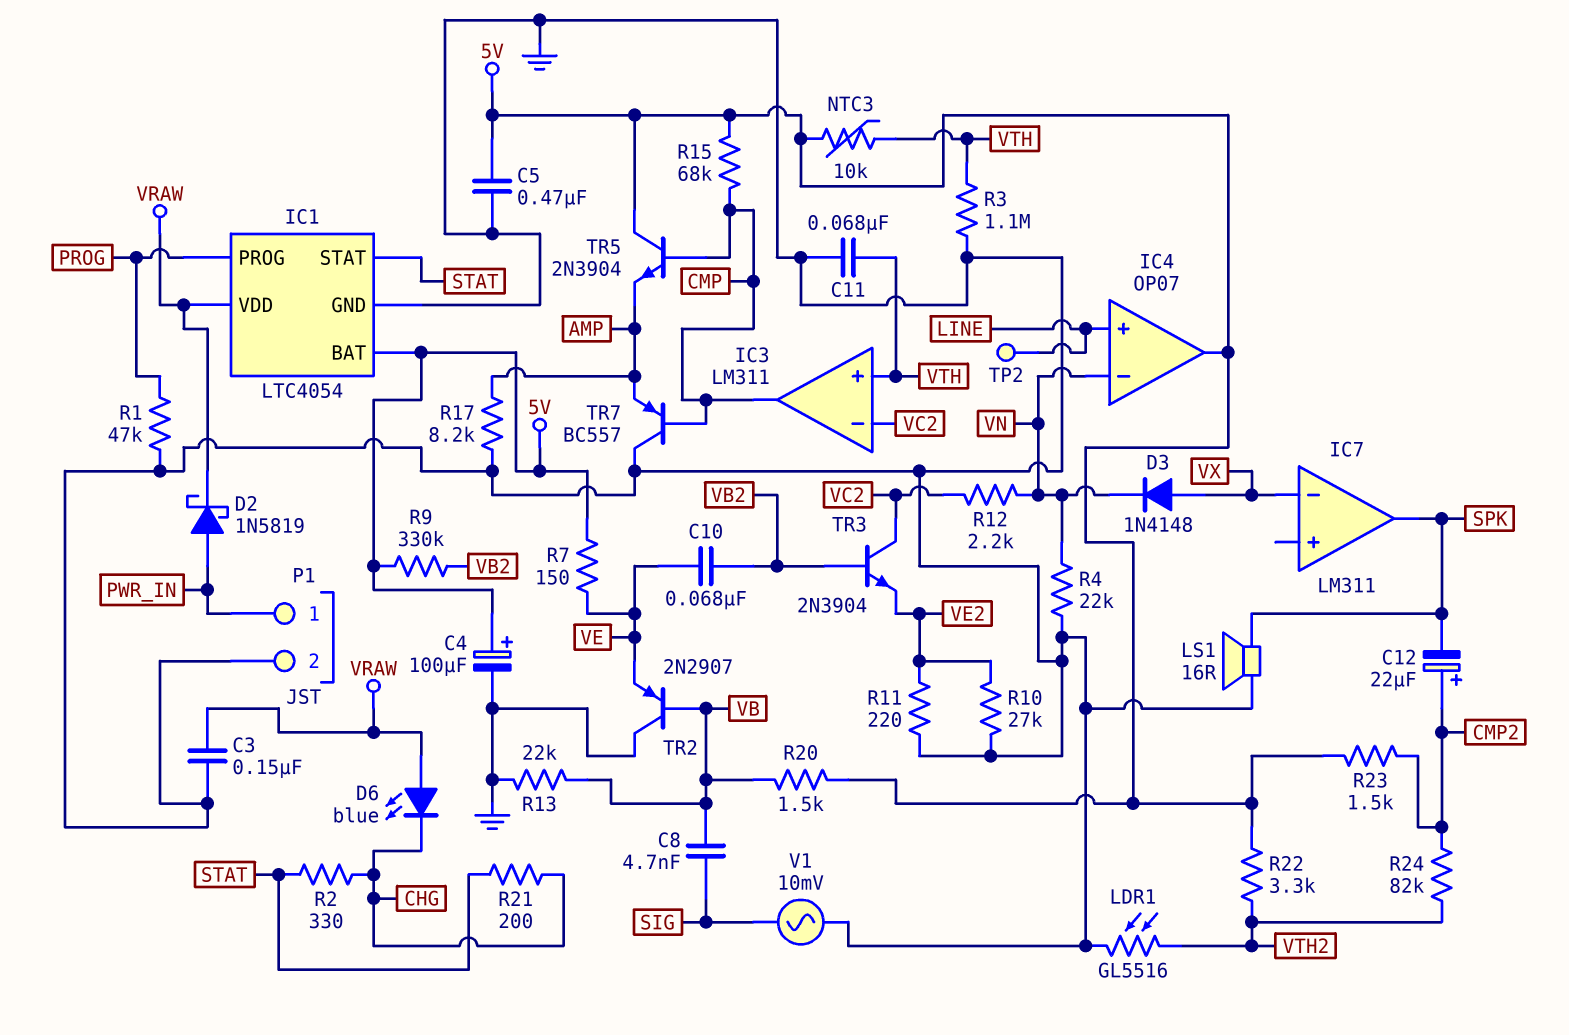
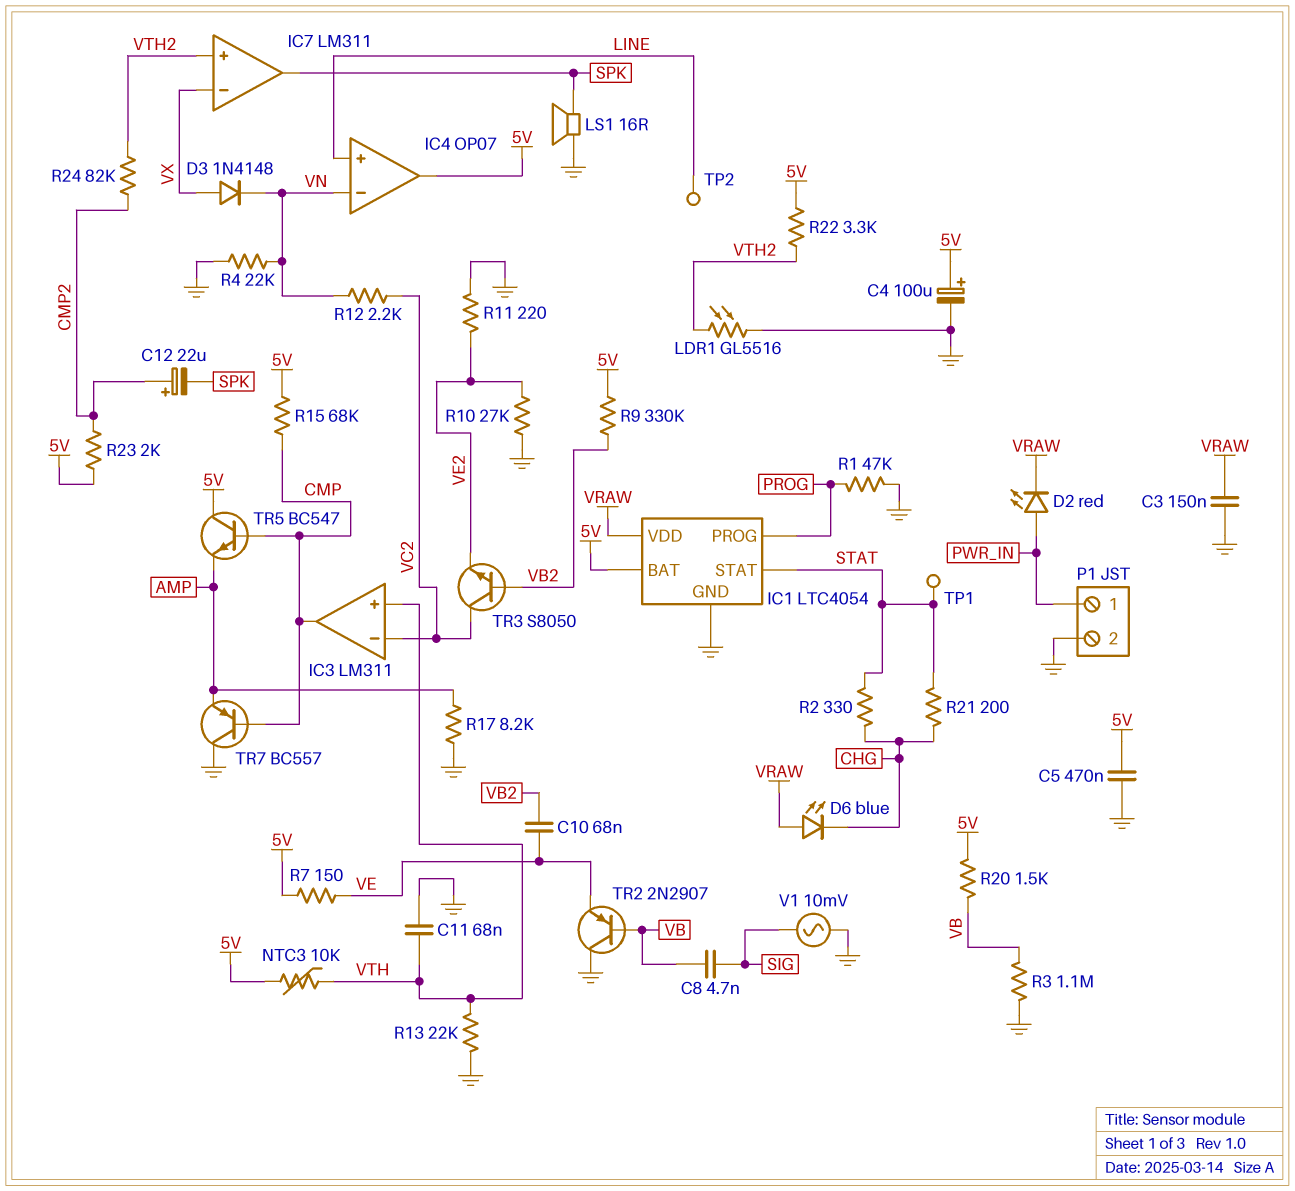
D2: schottky 1N5819 (A PWR_IN, K VRAW) -> LED red (A PWR_IN, K VRAW)
IC7 pin in+: none -> VTH2
R3: 1.1M (GND, VTH) -> 1.1M (GND, VB)
R13: 22k (GND, VB) -> 22k (GND, VTH)
R23: 1.5k (5V, CMP2) -> 2k (5V, CMP2)
TP1: none -> test point (STAT)
TR3: NPN 2N3904 (B VB2, C VC2, E VE2) -> NPN S8050 (B VB2, C VC2, E VE2)
TR5: NPN 2N3904 (B CMP, C 5V, E AMP) -> NPN BC547 (B CMP, C 5V, E AMP)

